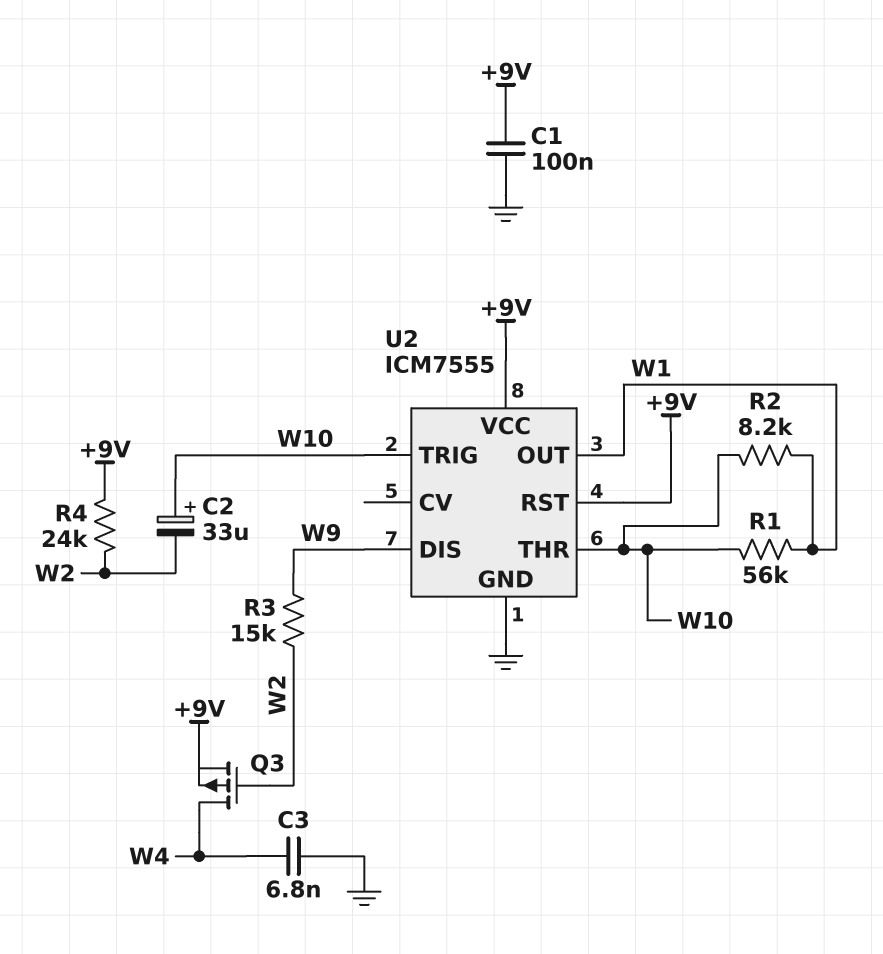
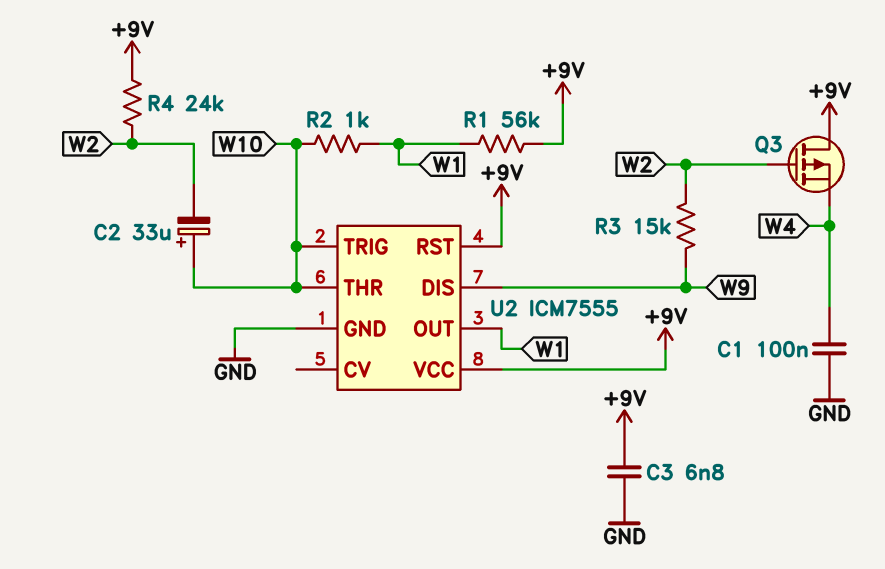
C1: 100nF (+9V, GND) -> 100nF (GND, W4)
C3: 6.8nF (GND, W4) -> 6.8nF (+9V, GND)
Q3: PMOS (G W2, D W4, S +9V) -> PMOS (G W2, D +9V, S W4)
R1: 56k (W1, W10) -> 56k (+9V, W1)
R2: 8.2k (W1, W10) -> 1k (W1, W10)

